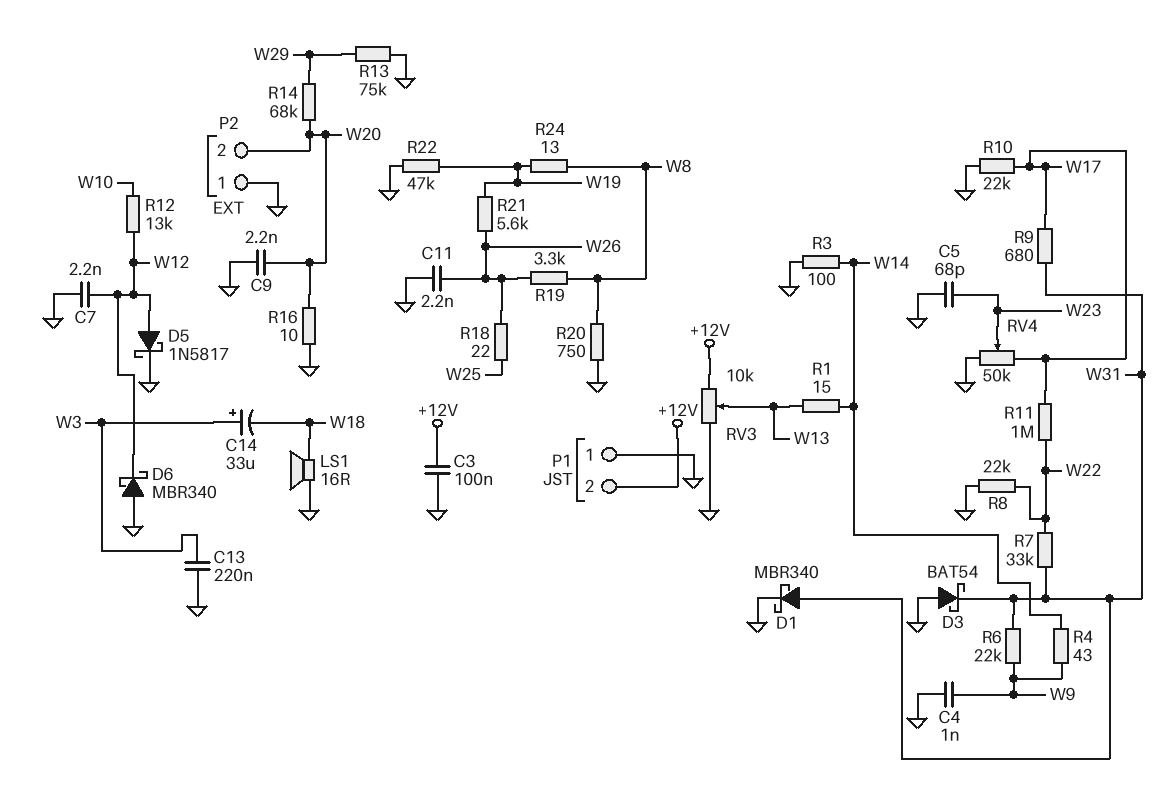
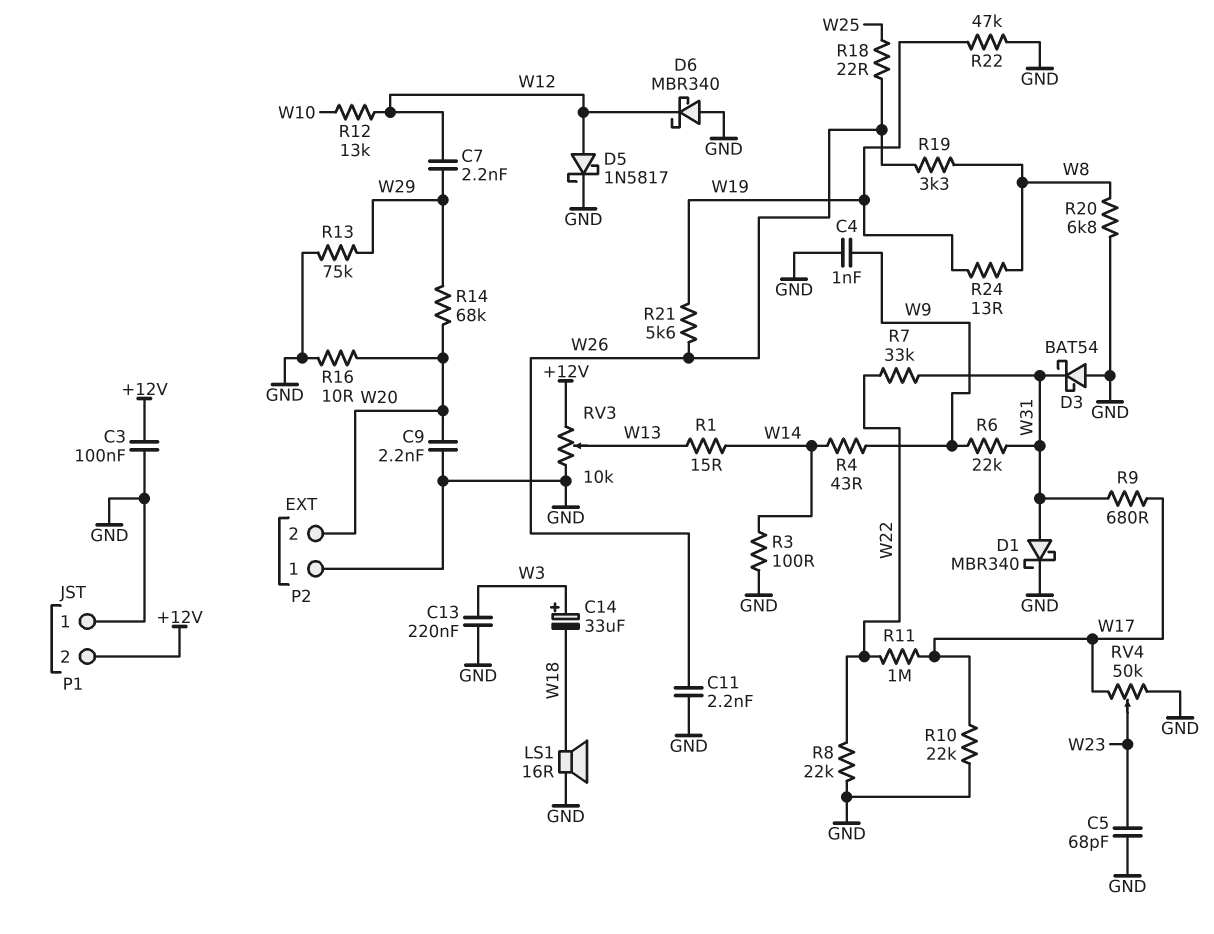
C7: 2.2nF (GND, W12) -> 2.2nF (W12, W29)
R20: 750 (GND, W8) -> 6.8k (GND, W8)

